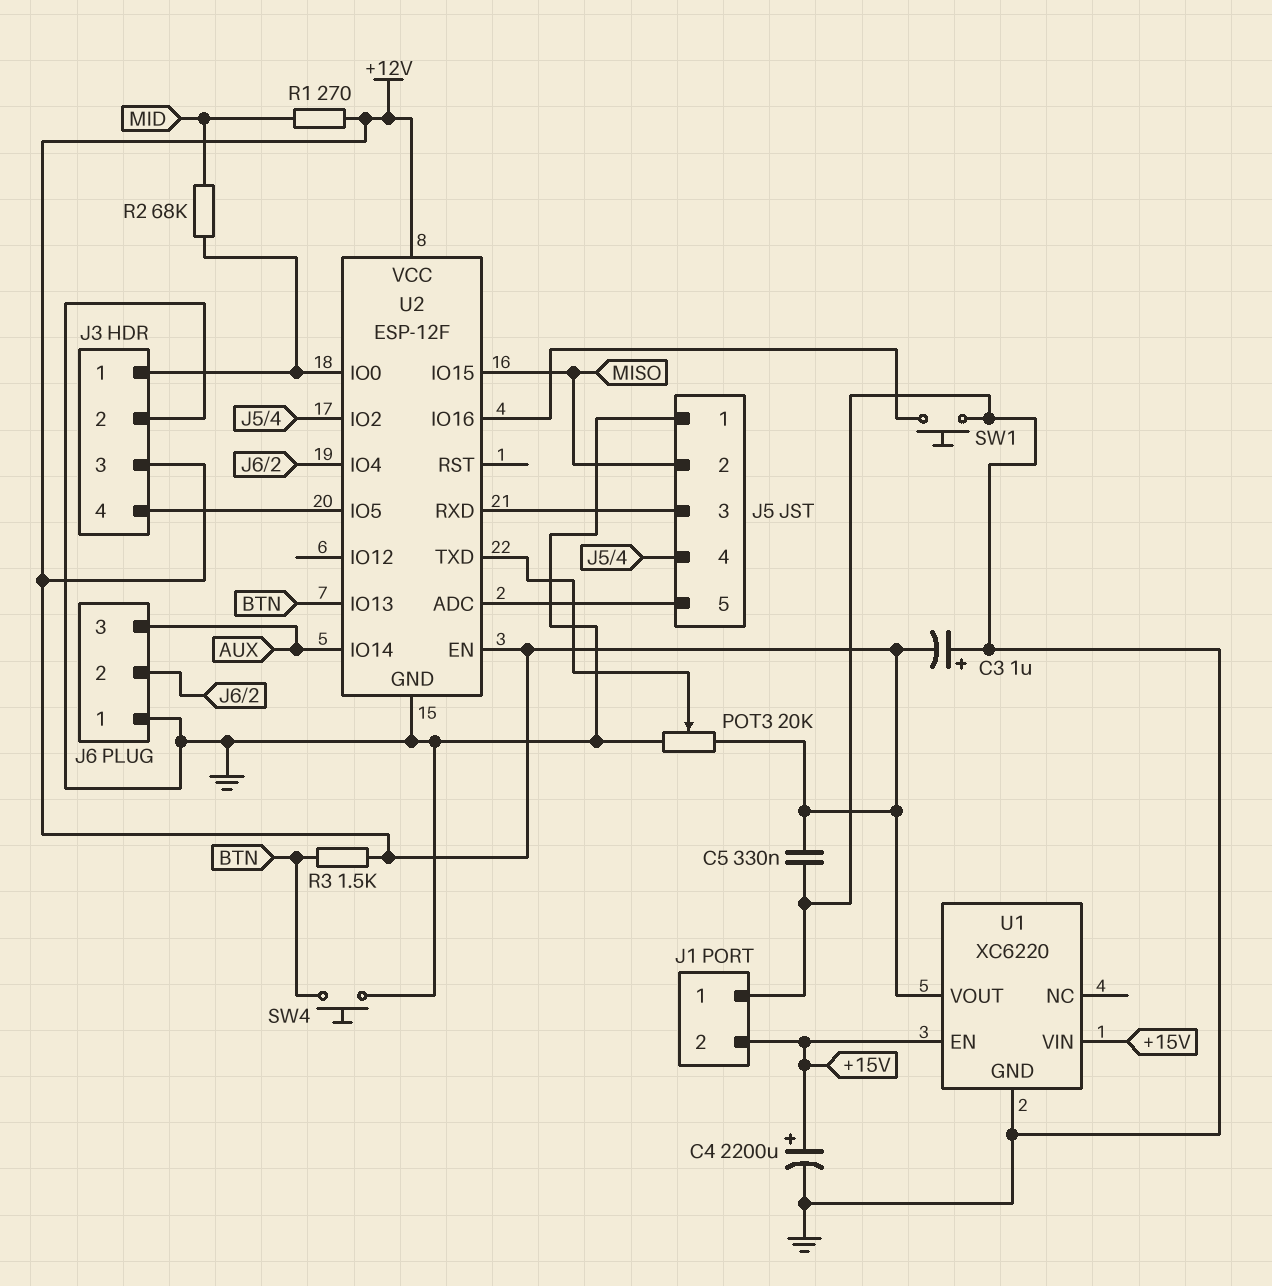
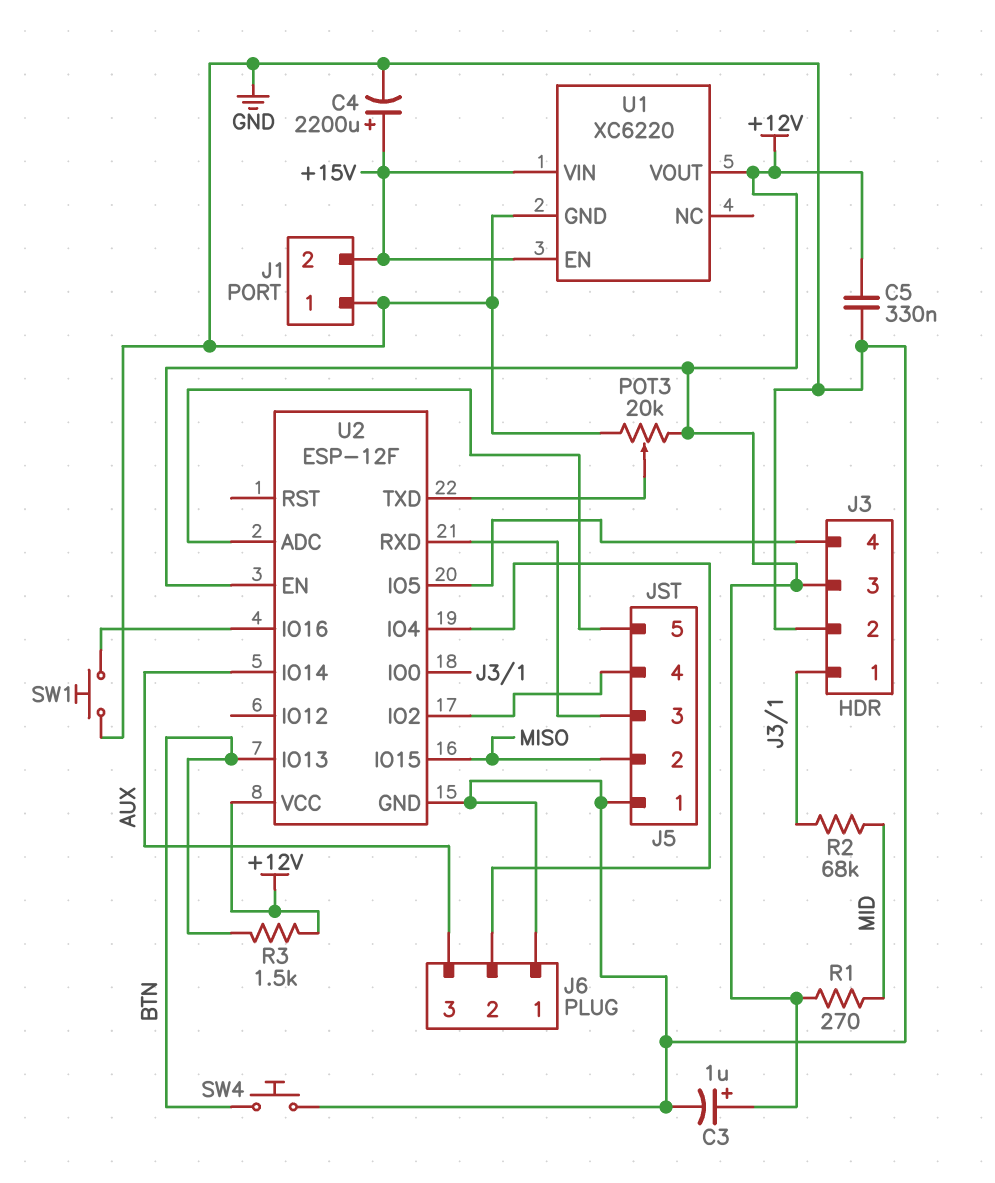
C3: 1uF (plus GND, minus +12V) -> 1uF (plus +12V, minus GND)

